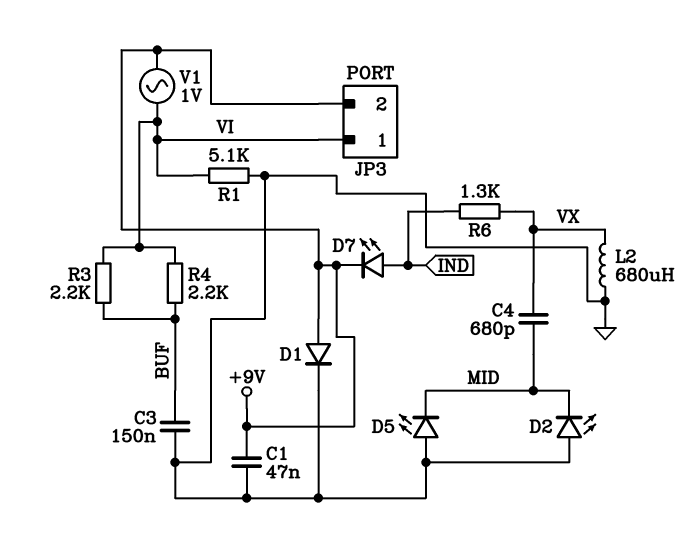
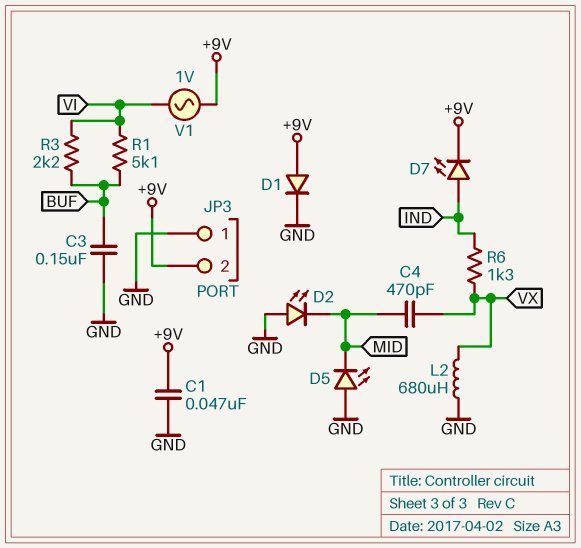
C4: 680pF (MID, VX) -> 470pF (MID, VX)
JP3 pin 1: VI -> GND
R1: 5.1k (GND, VI) -> 5.1k (BUF, VI)
R4: 2.2k (BUF, VI) -> none

